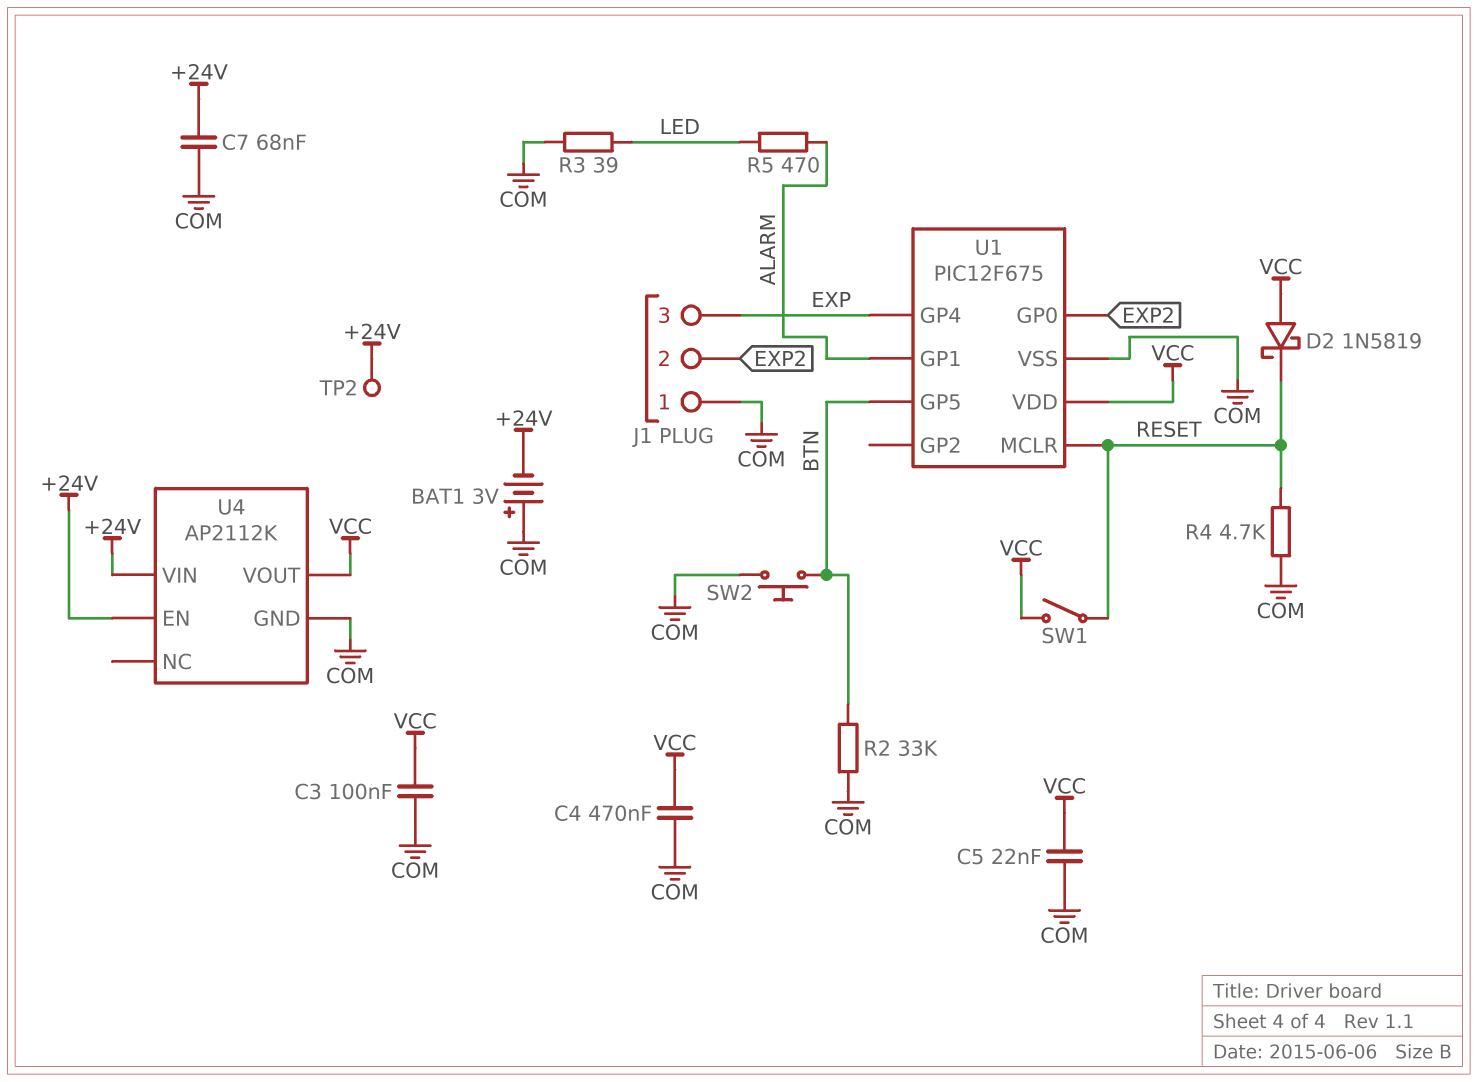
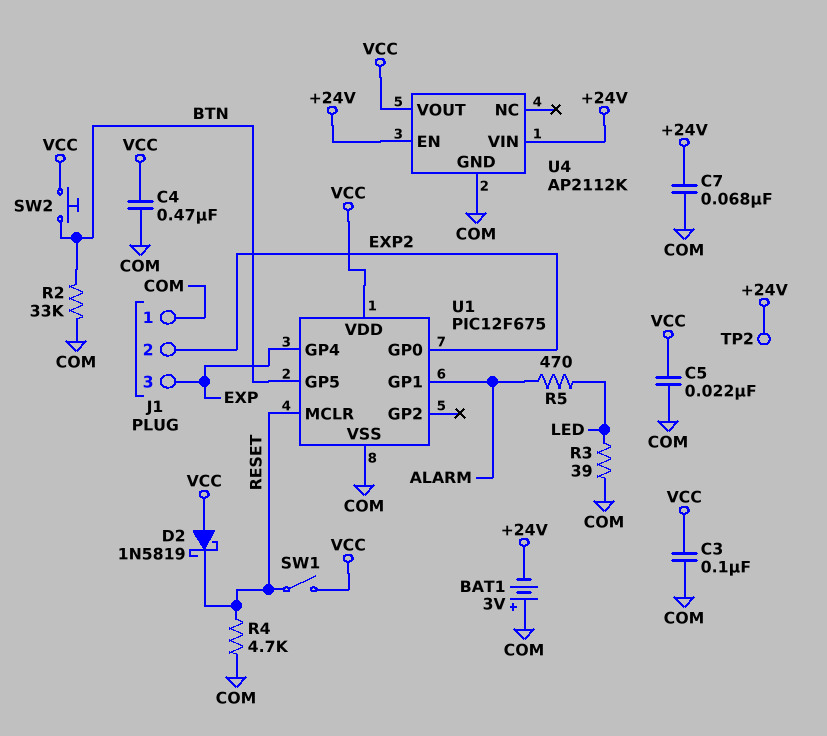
SW2: button (BTN, COM) -> button (BTN, VCC)

